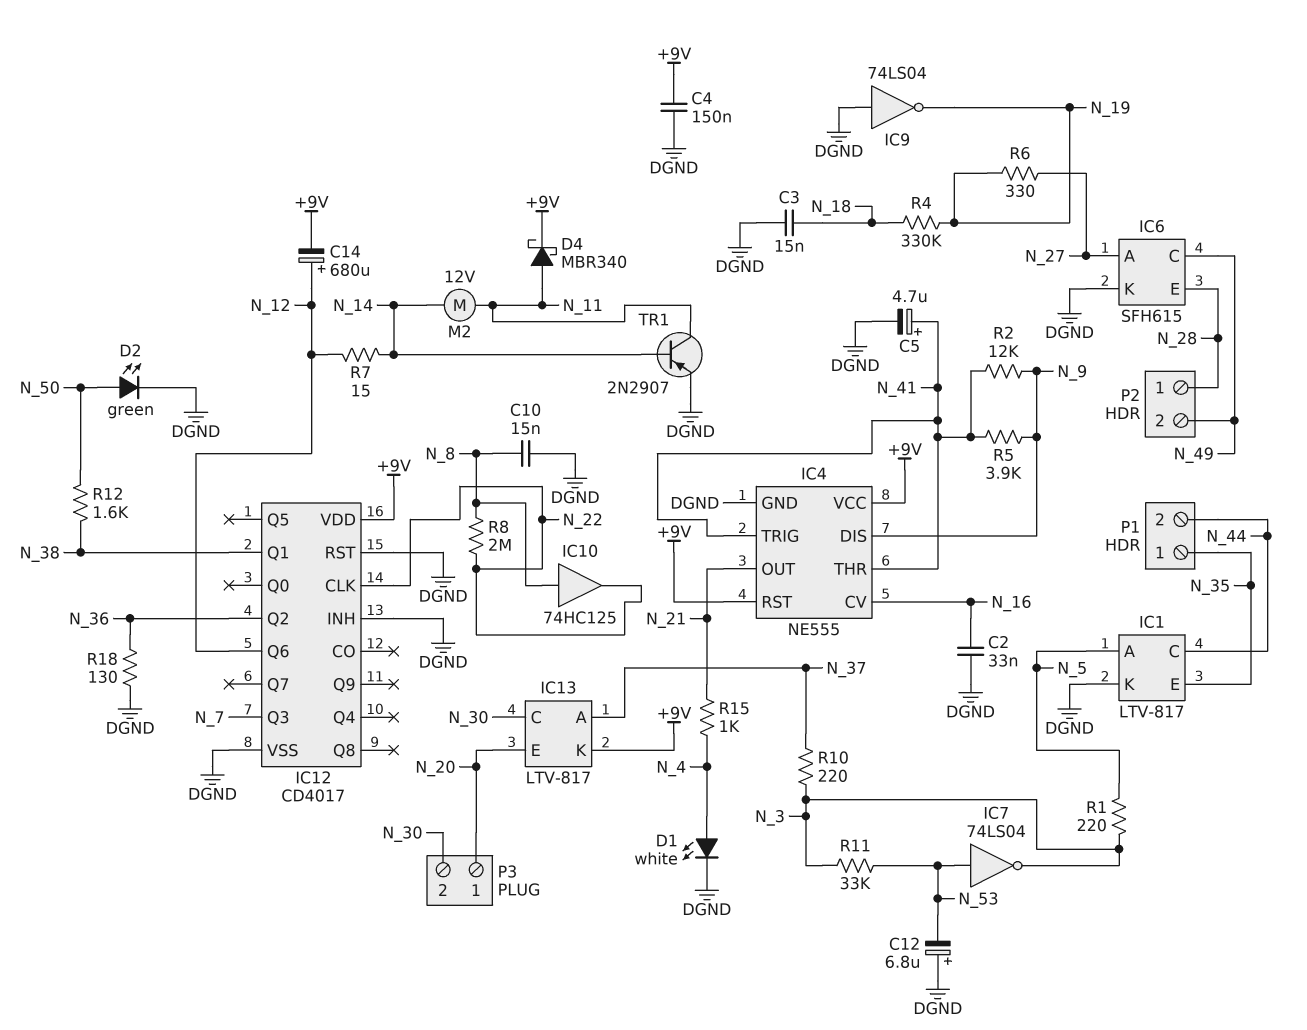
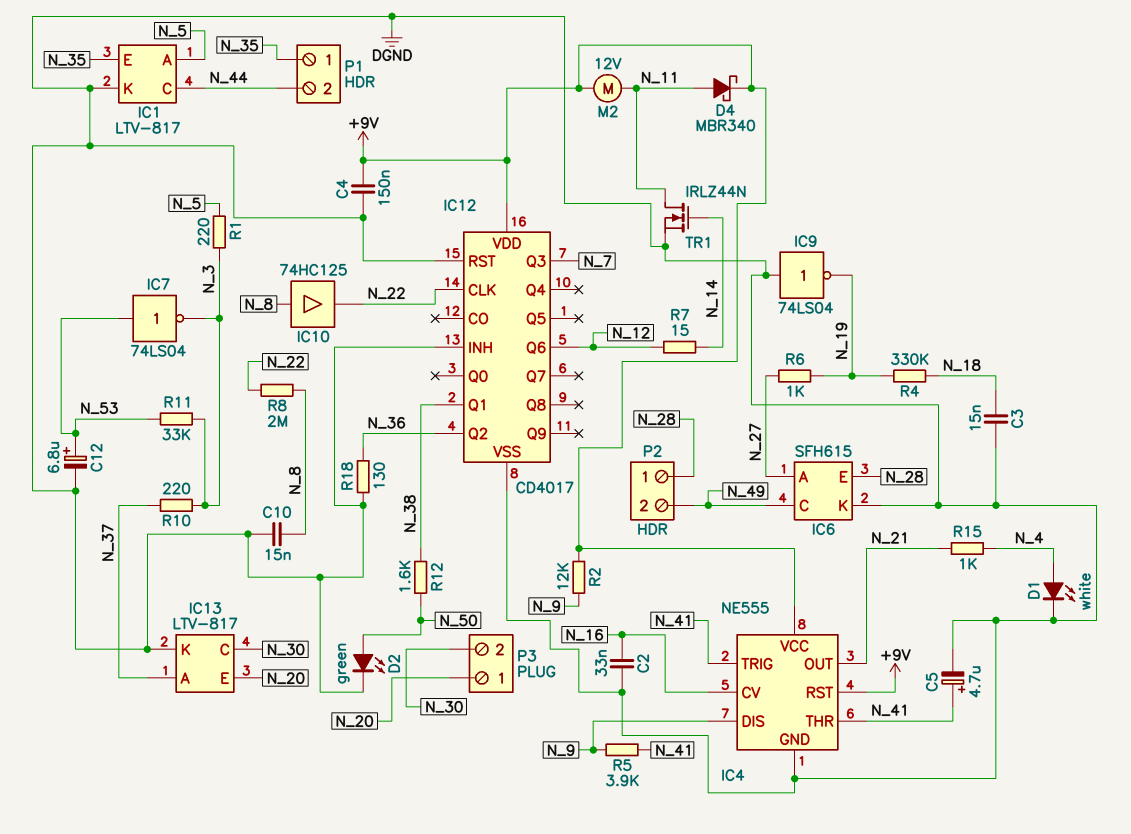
C12: 6.8uF (plus DGND, minus N_53) -> 6.8uF (plus N_53, minus DGND)
C14: 680uF (plus N_12, minus +9V) -> none
IC13 pin K: +9V -> DGND
M2: motor 12V (N_11, N_14) -> motor 12V (+9V, N_11)
R2: 12k (N_9, N_41) -> 12k (+9V, N_9)
R6: 330 (N_19, N_27) -> 1k (N_19, N_27)
TR1: PNP 2N2907 (B N_14, C N_11, E DGND) -> NMOS IRLZ44N (G N_14, D N_11, S DGND)

